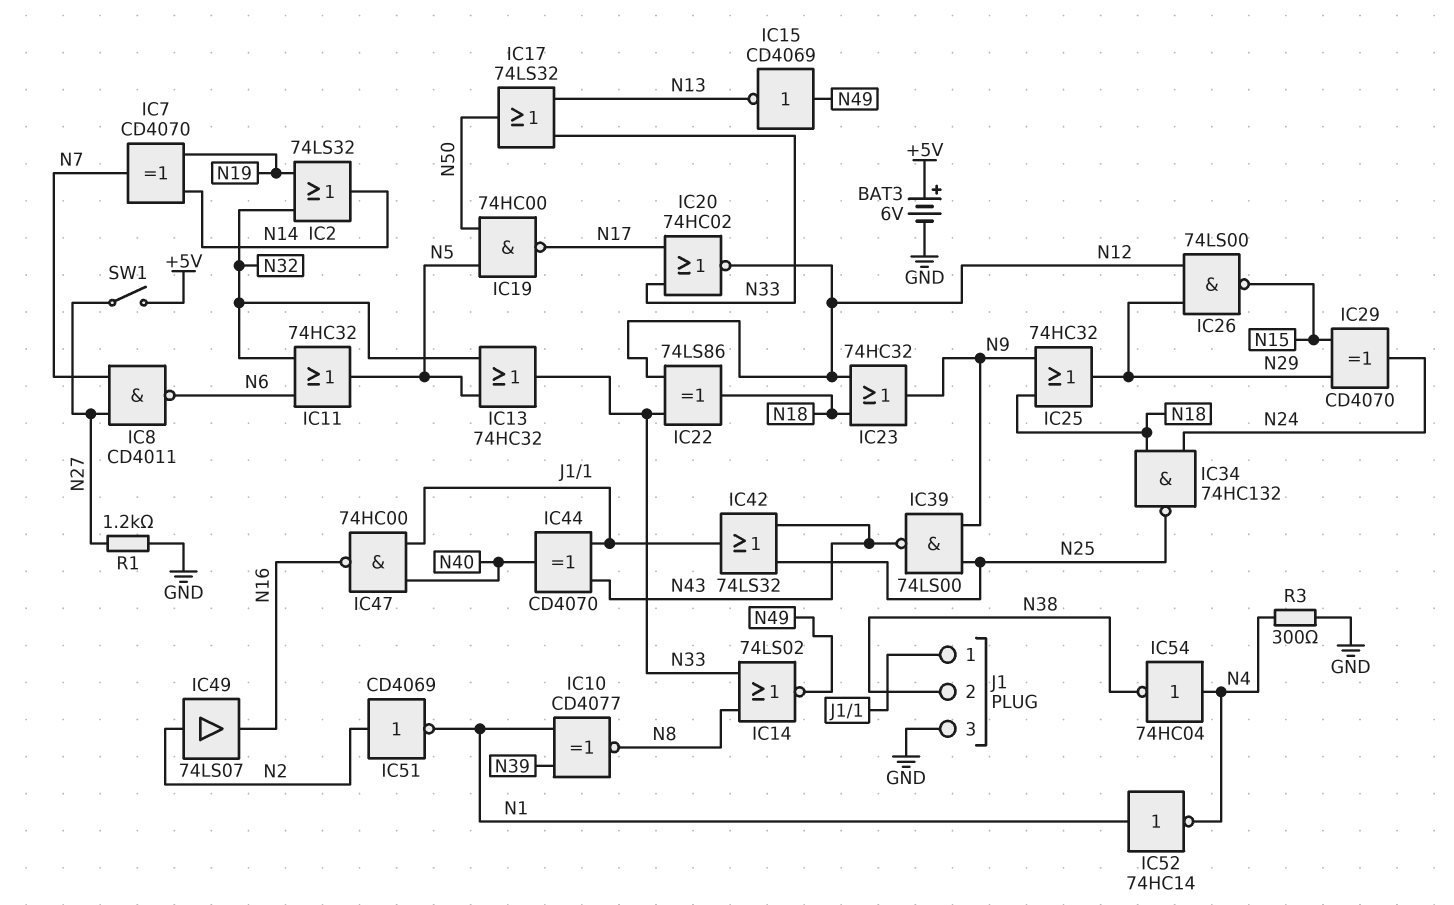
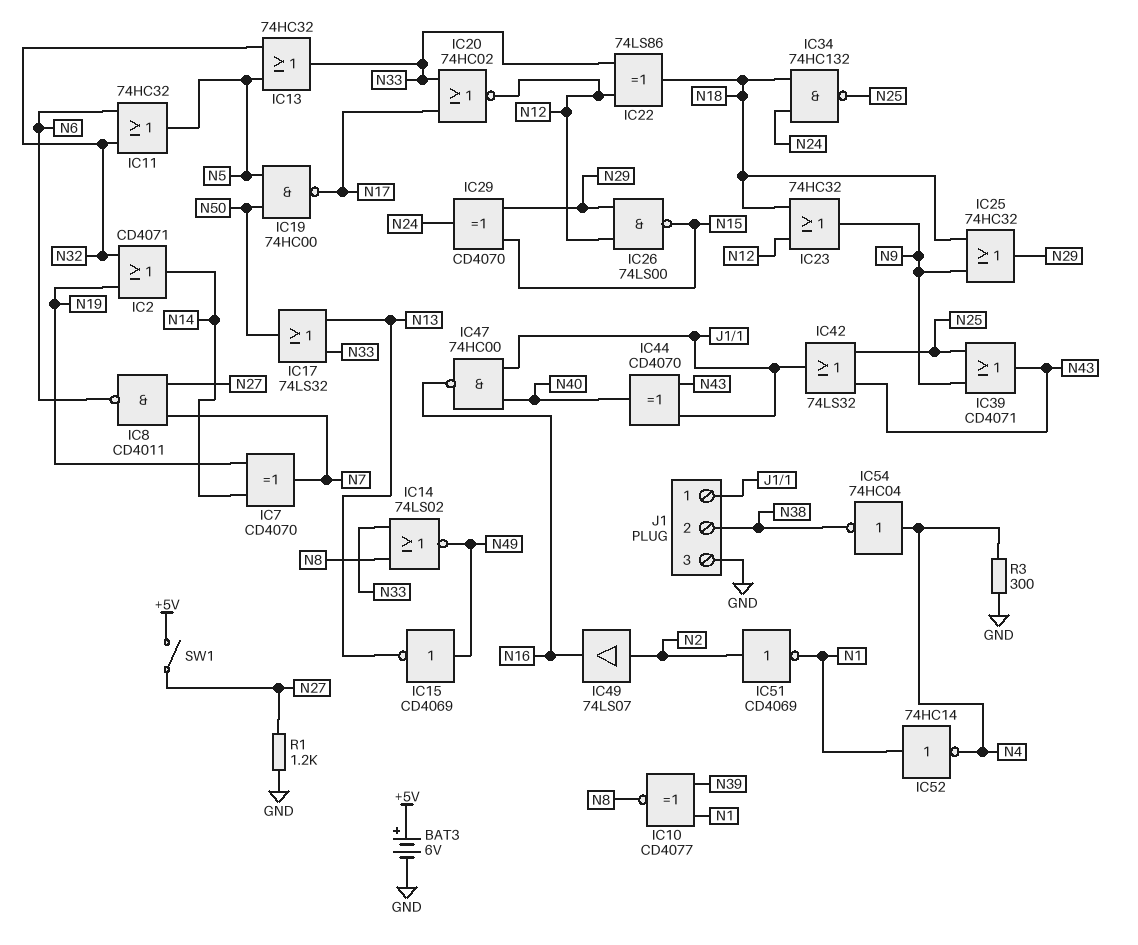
IC2: OR 74LS32 (in N19, in N32, out N14) -> OR CD4071 (in N19, in N32, out N14)
IC39: NAND 74LS00 (in N9, in N25, out N43) -> OR CD4071 (in N9, in N25, out N43)

